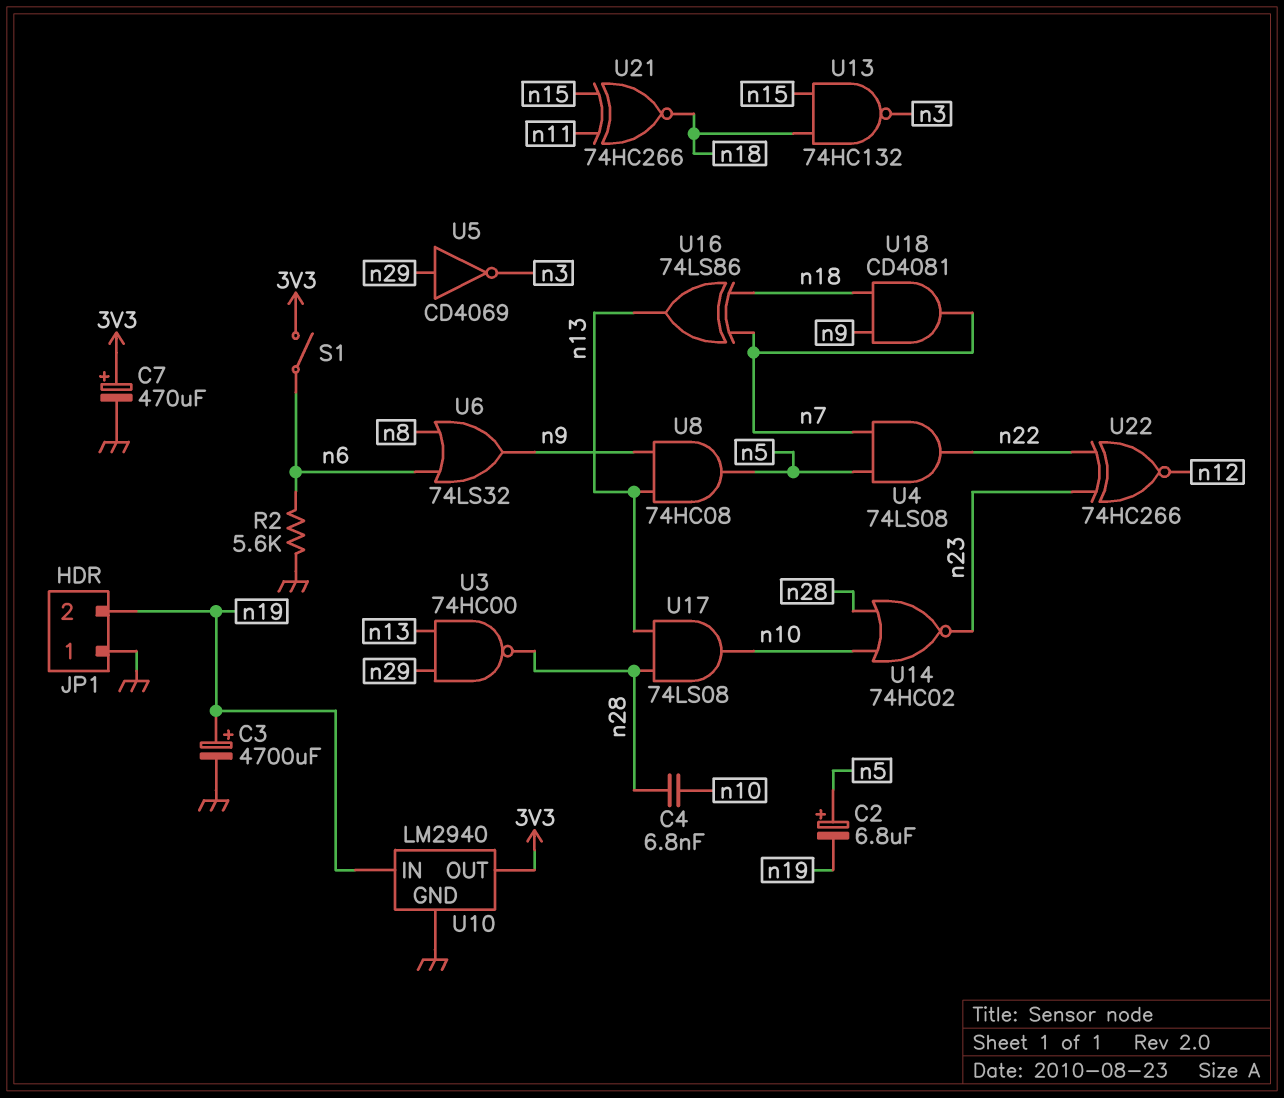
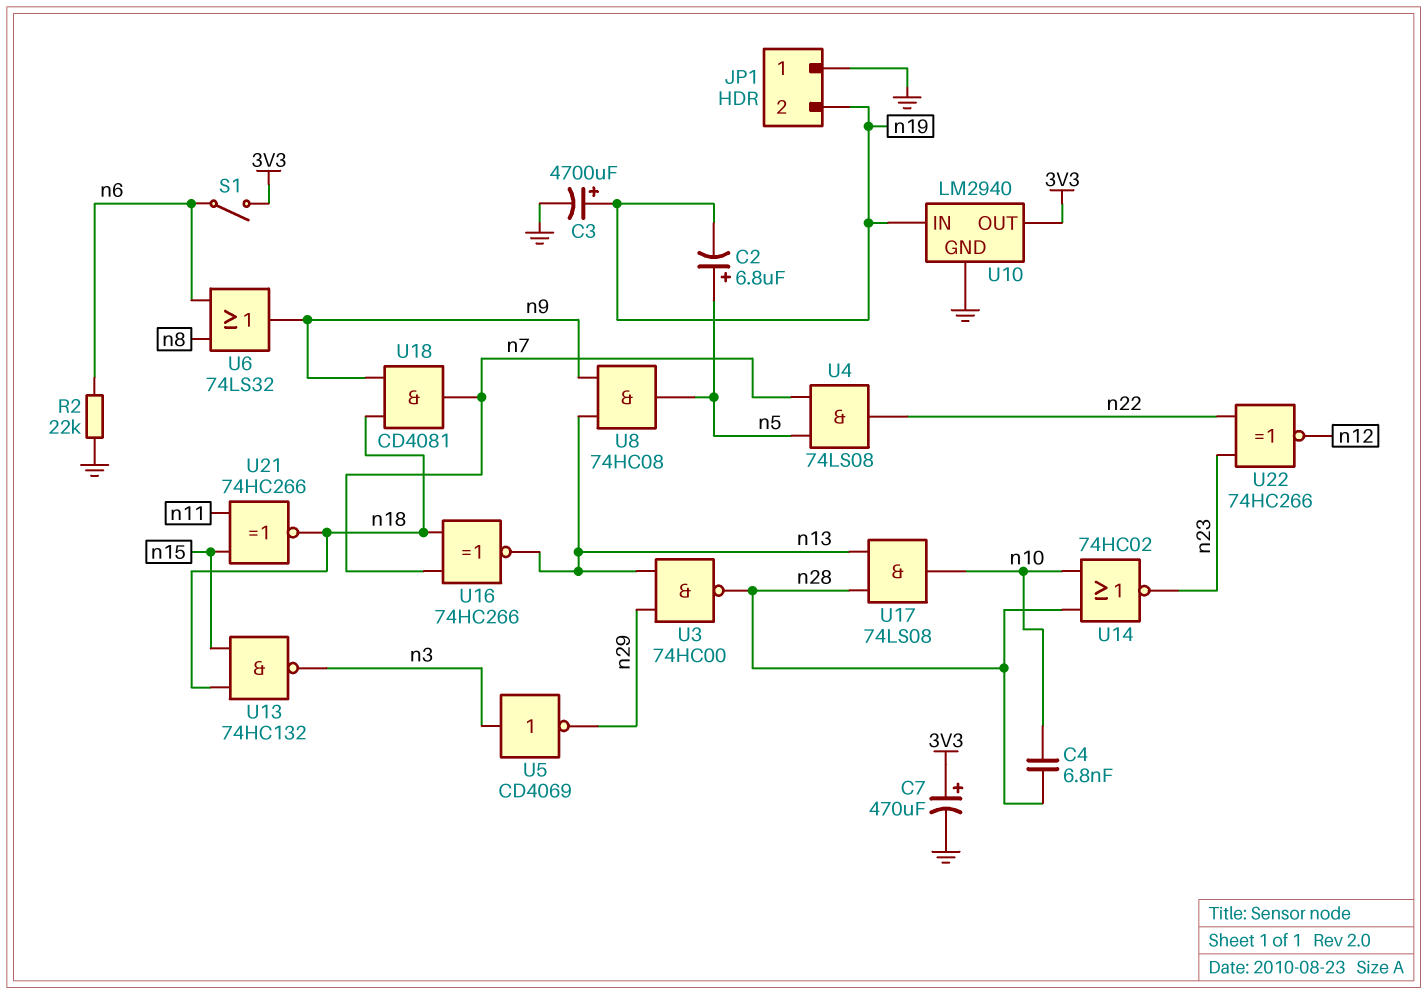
R2: 5.6k (GND, n6) -> 22k (GND, n6)
U5: NOT CD4069 (in n29, out n3) -> NOT CD4069 (in n3, out n29)
U16: XOR 74LS86 (in n7, in n18, out n13) -> XNOR 74HC266 (in n7, in n18, out n13)

